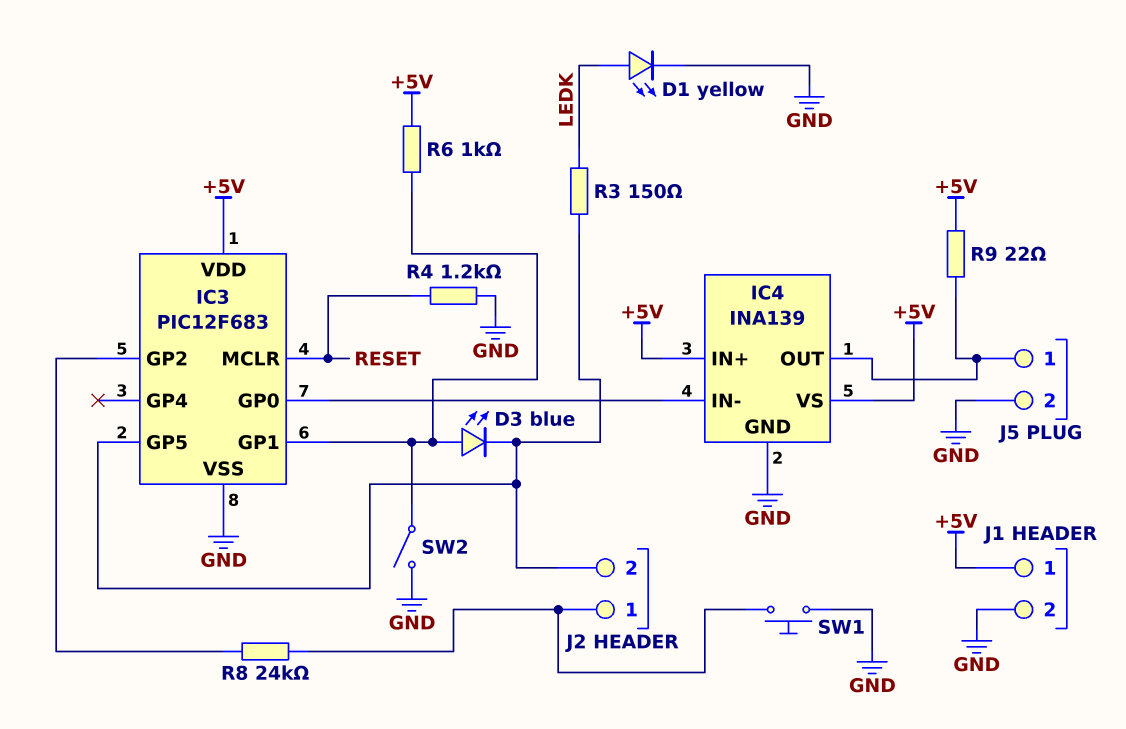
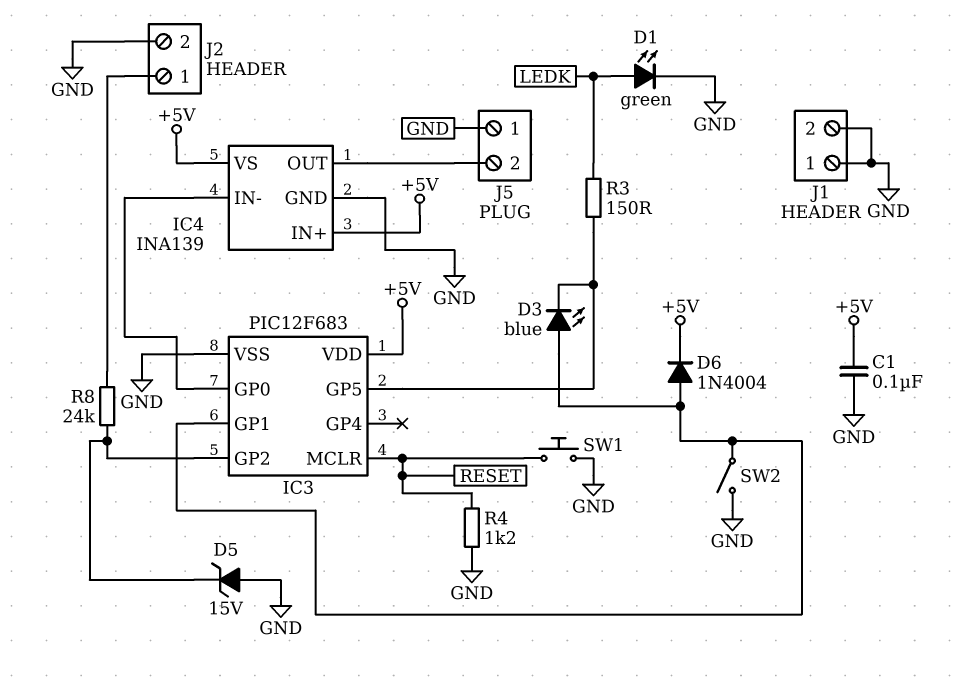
C1: none -> 100nF (+5V, GND)
D1: LED yellow (A LEDK, K GND) -> LED green (A LEDK, K GND)
D5: none -> zener 15V (A GND, K IC3/GP2)
D6: none -> diode 1N4004 (A IC3/GP1, K +5V)
J1 pin 1: +5V -> GND
J2 pin 2: IC3/GP5 -> GND
J5 pin 1: IC4/OUT -> GND
J5 pin 2: GND -> IC4/OUT
R6: 1k (+5V, IC3/GP1) -> none
R9: 22 (+5V, IC4/OUT) -> none
SW1: button (GND, J2/1) -> button (GND, RESET)

